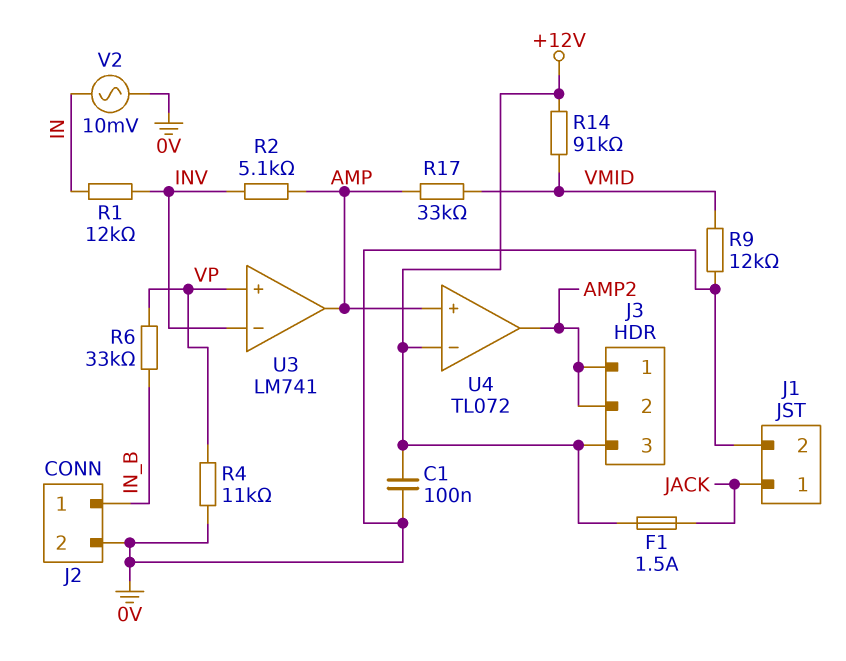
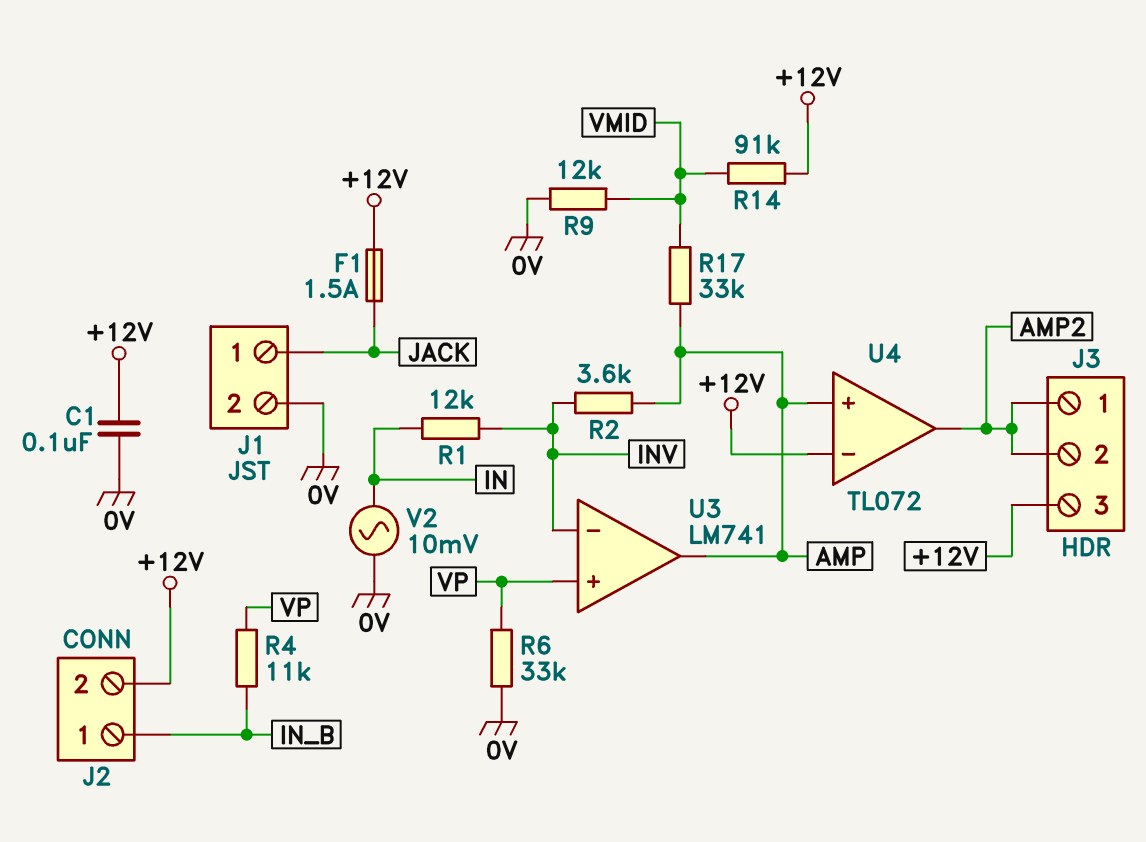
J2 pin 2: 0V -> +12V
R2: 5.1k (AMP, INV) -> 3.6k (AMP, INV)
R4: 11k (0V, VP) -> 11k (IN_B, VP)
R6: 33k (IN_B, VP) -> 33k (0V, VP)

